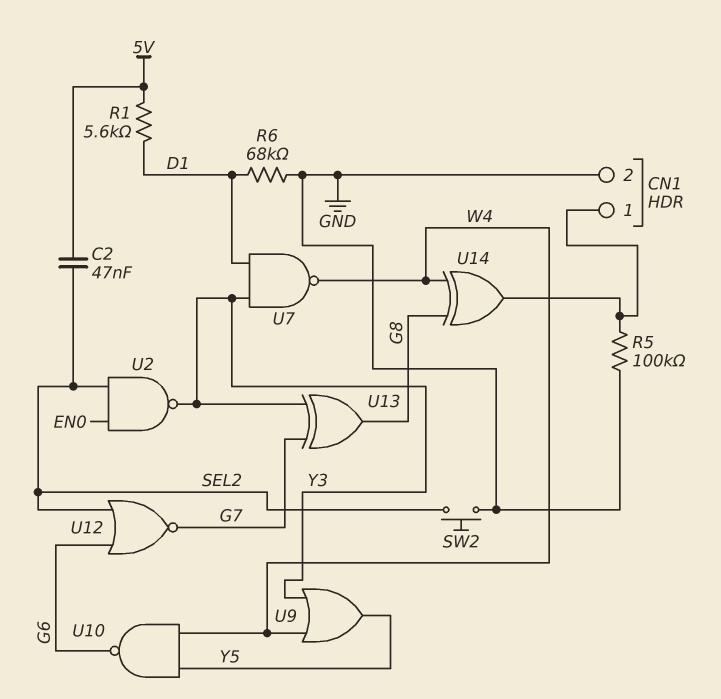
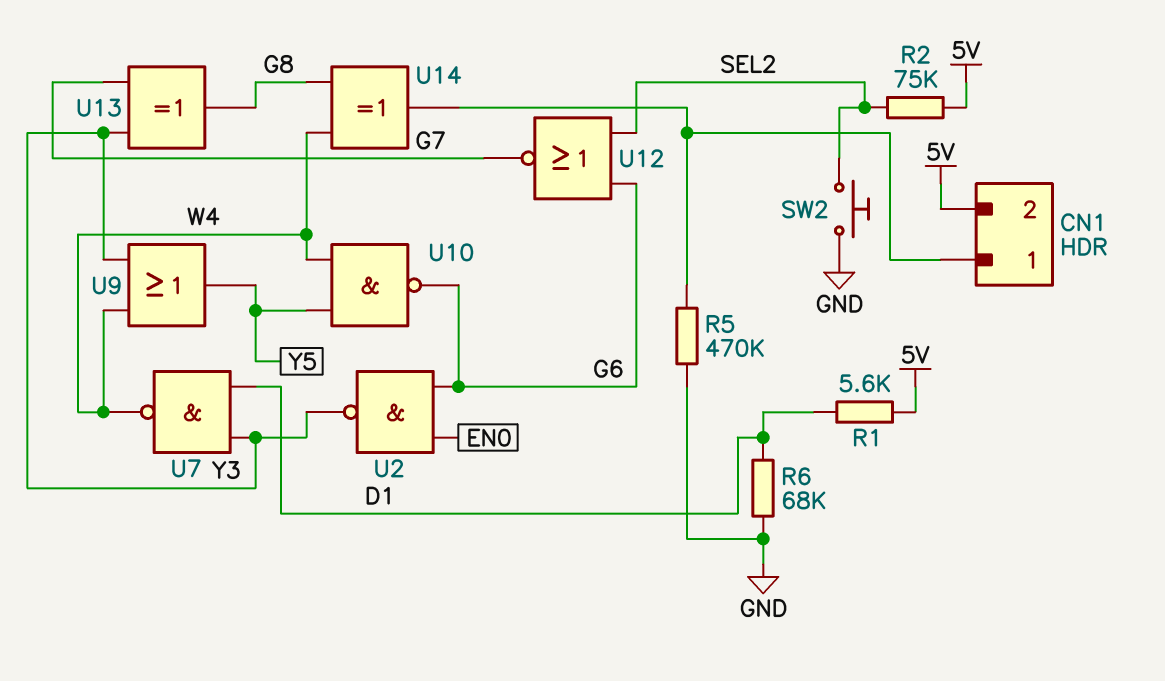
C2: 47nF (5V, SEL2) -> none
CN1 pin 2: GND -> 5V
R2: none -> 75k (5V, SEL2)
R5: 100k (CN1/1, GND) -> 470k (CN1/1, GND)
U2: NAND (in EN0, in SEL2, out Y3) -> NAND (in EN0, in G6, out Y3)

